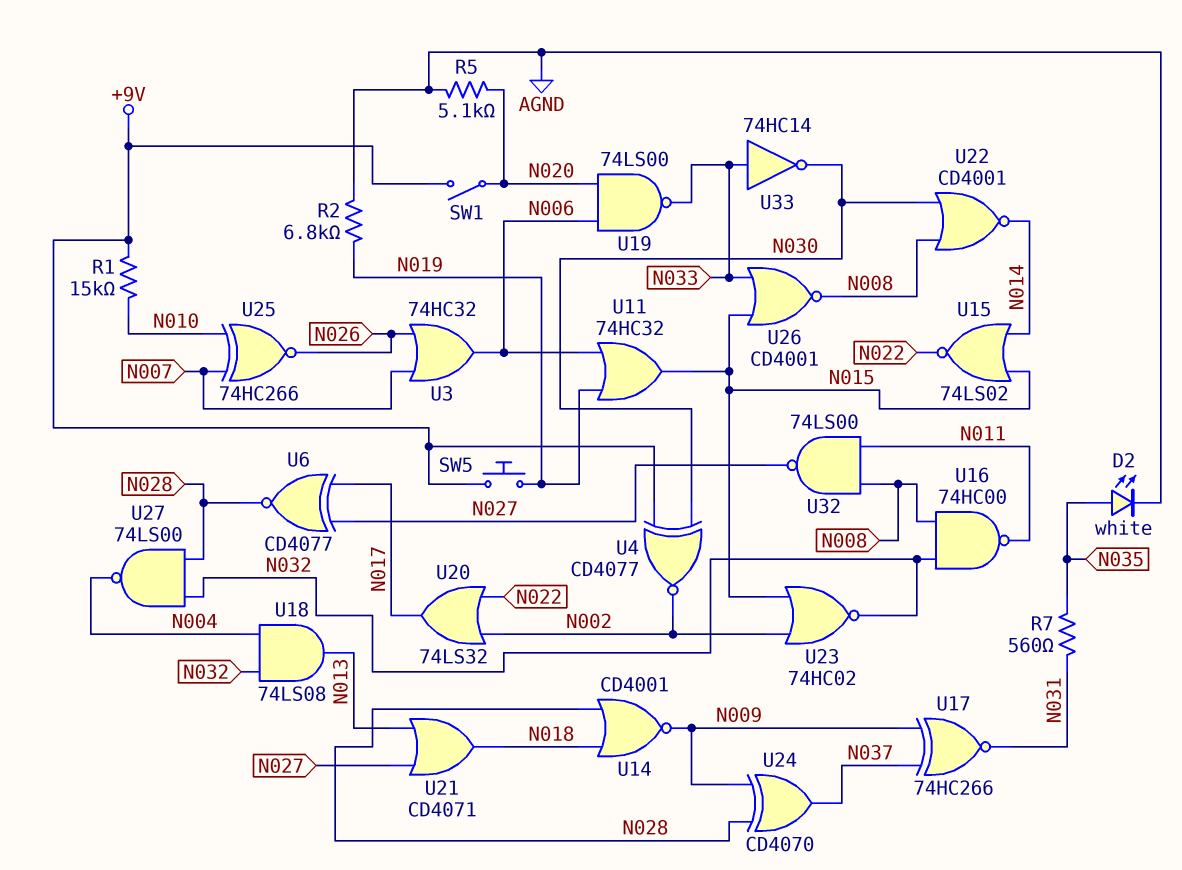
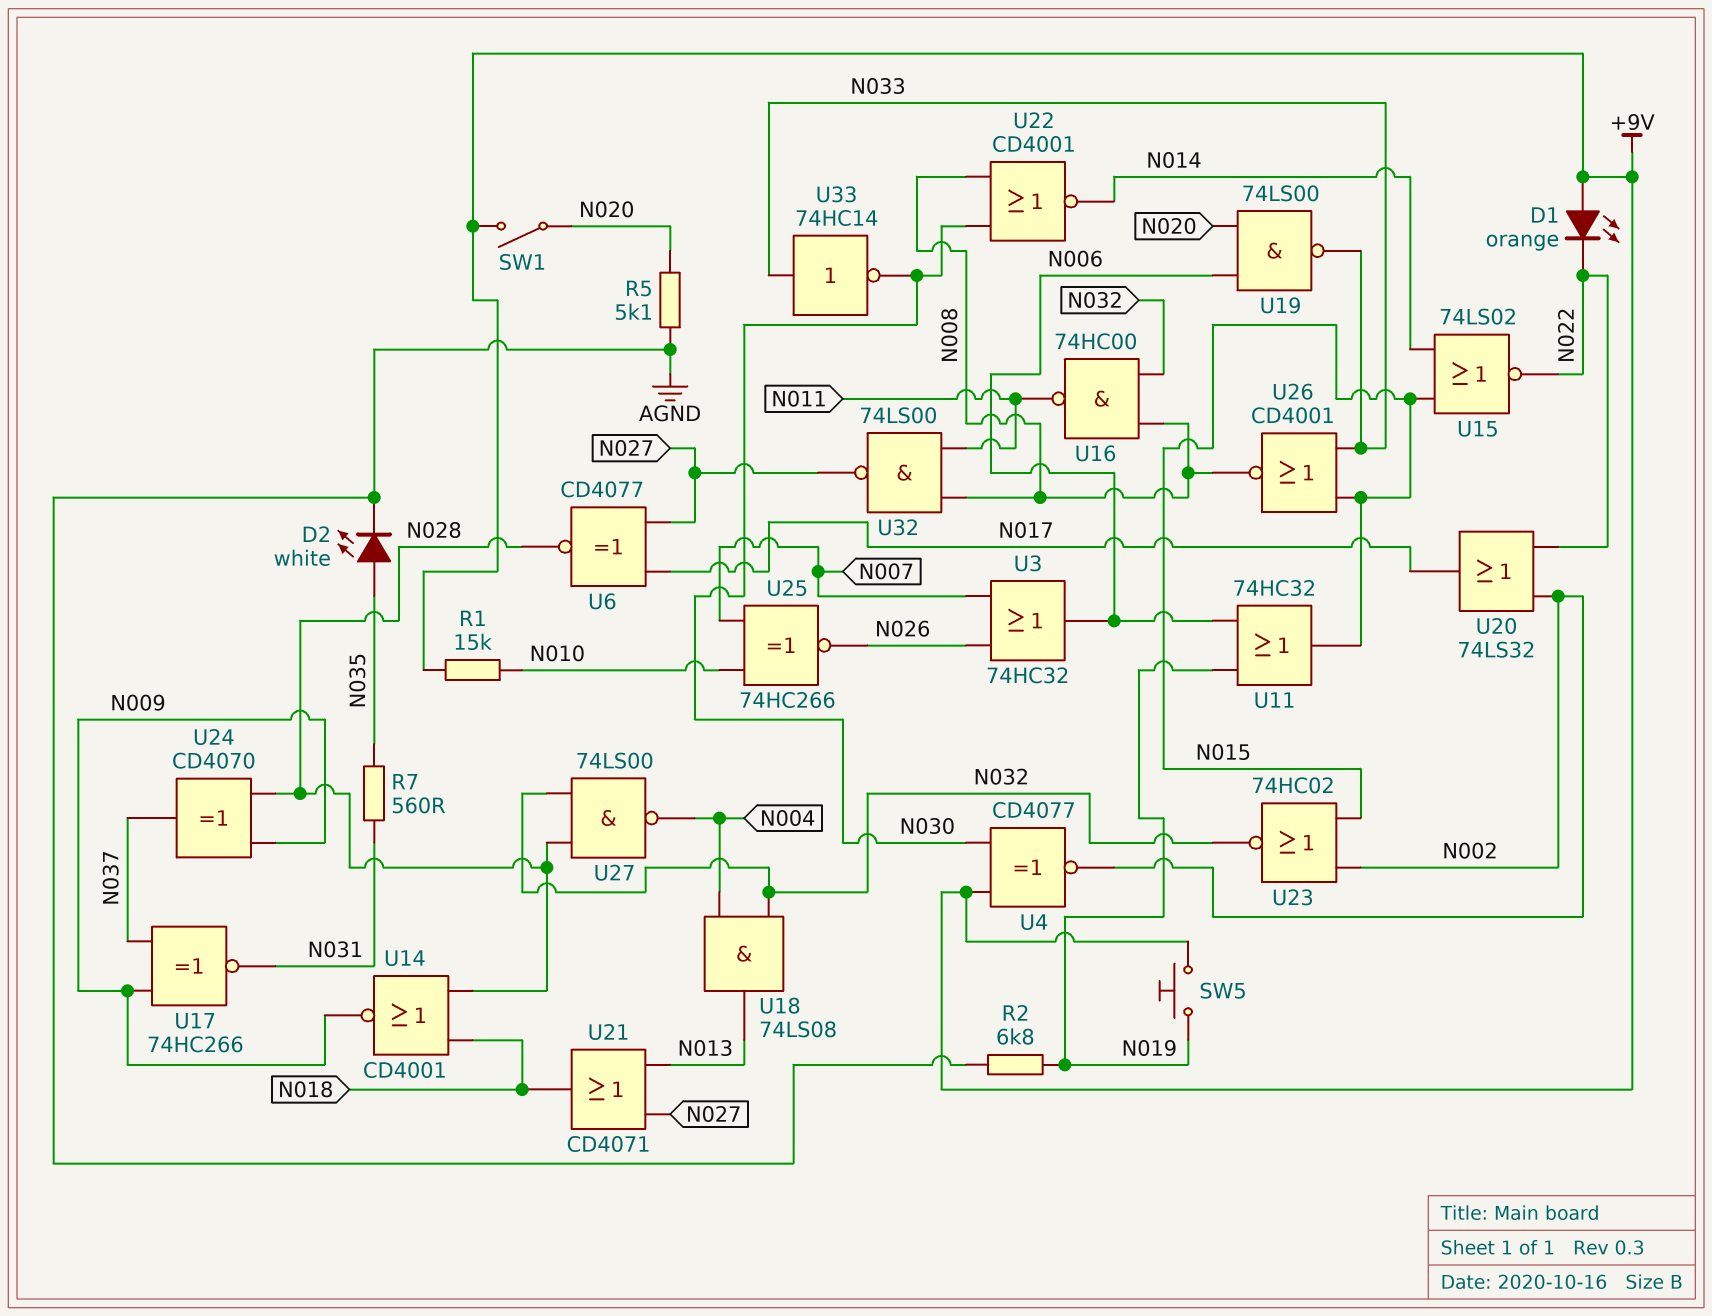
D1: none -> LED orange (A +9V, K N022)

